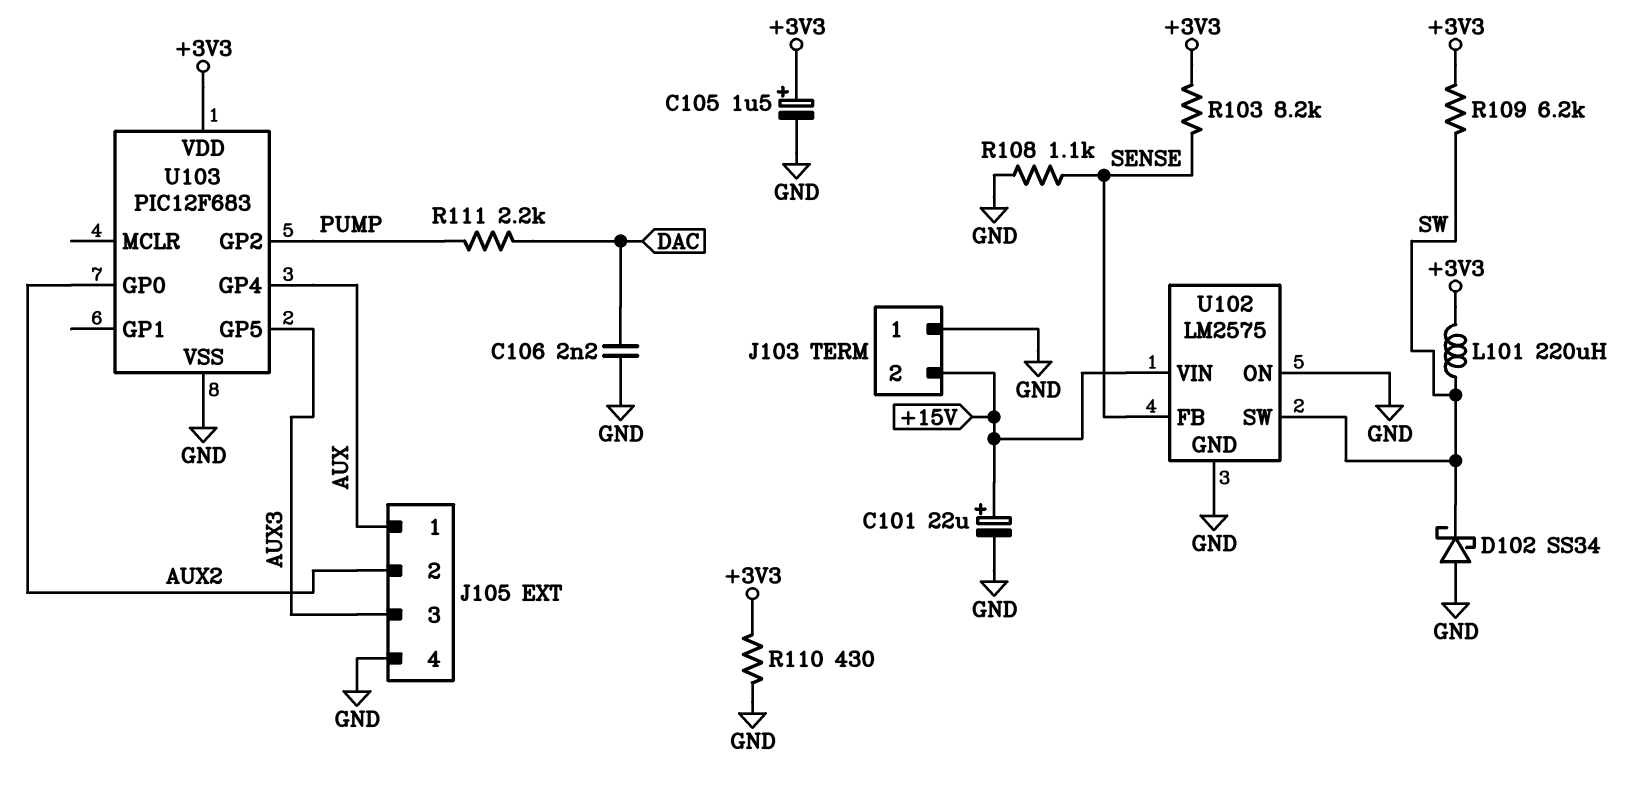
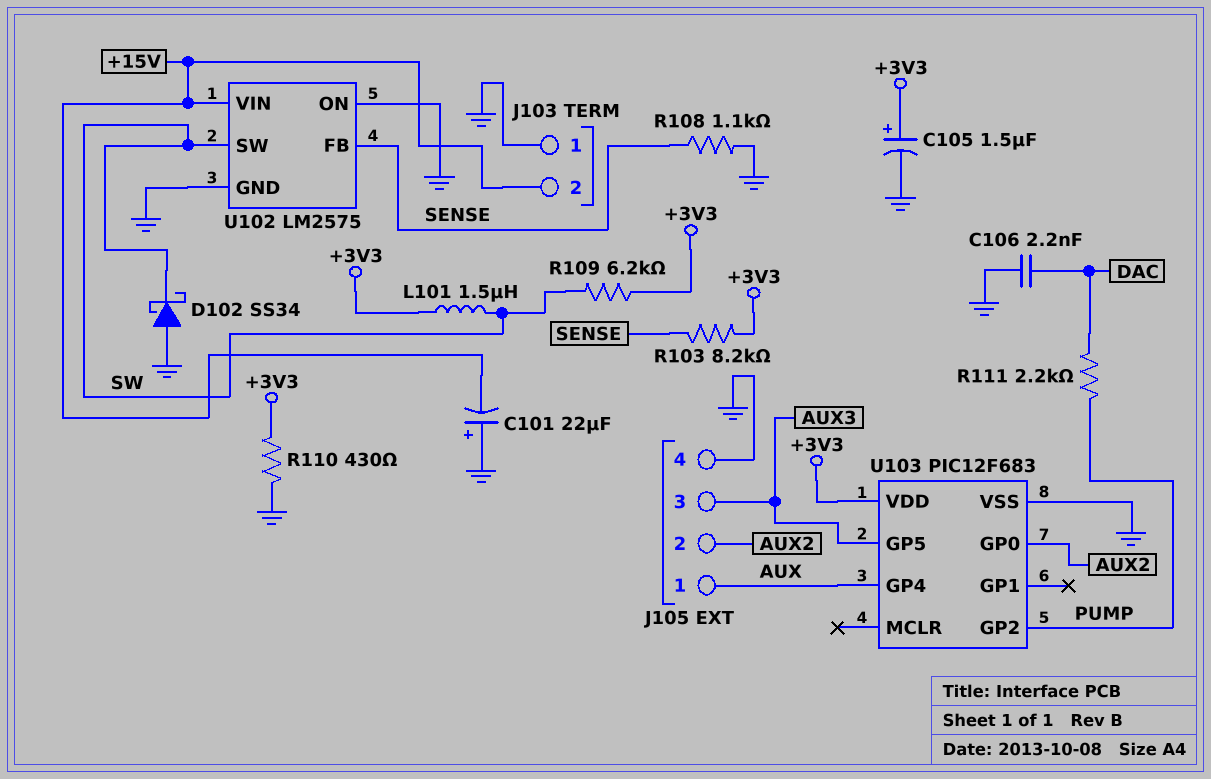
C101: 22uF (plus +15V, minus GND) -> 22uF (plus GND, minus +15V)
L101: 220uH (+3V3, SW) -> 1.5uH (+3V3, SW)

